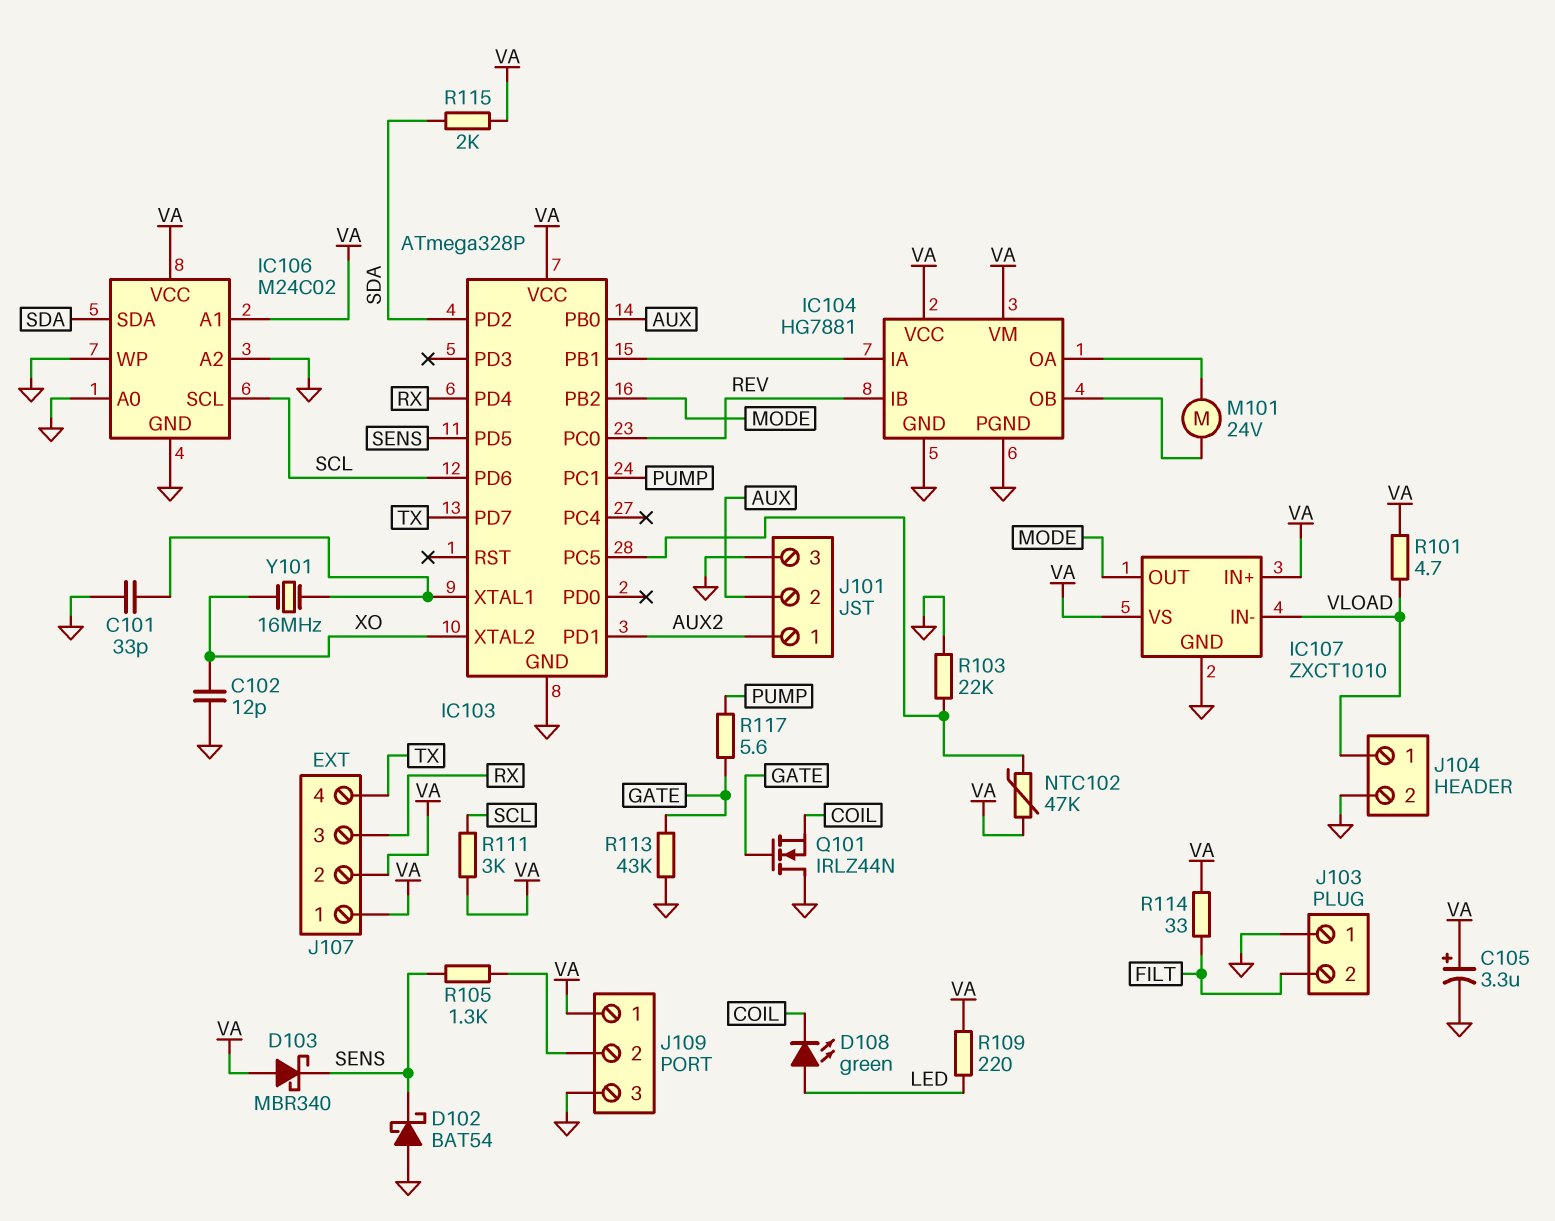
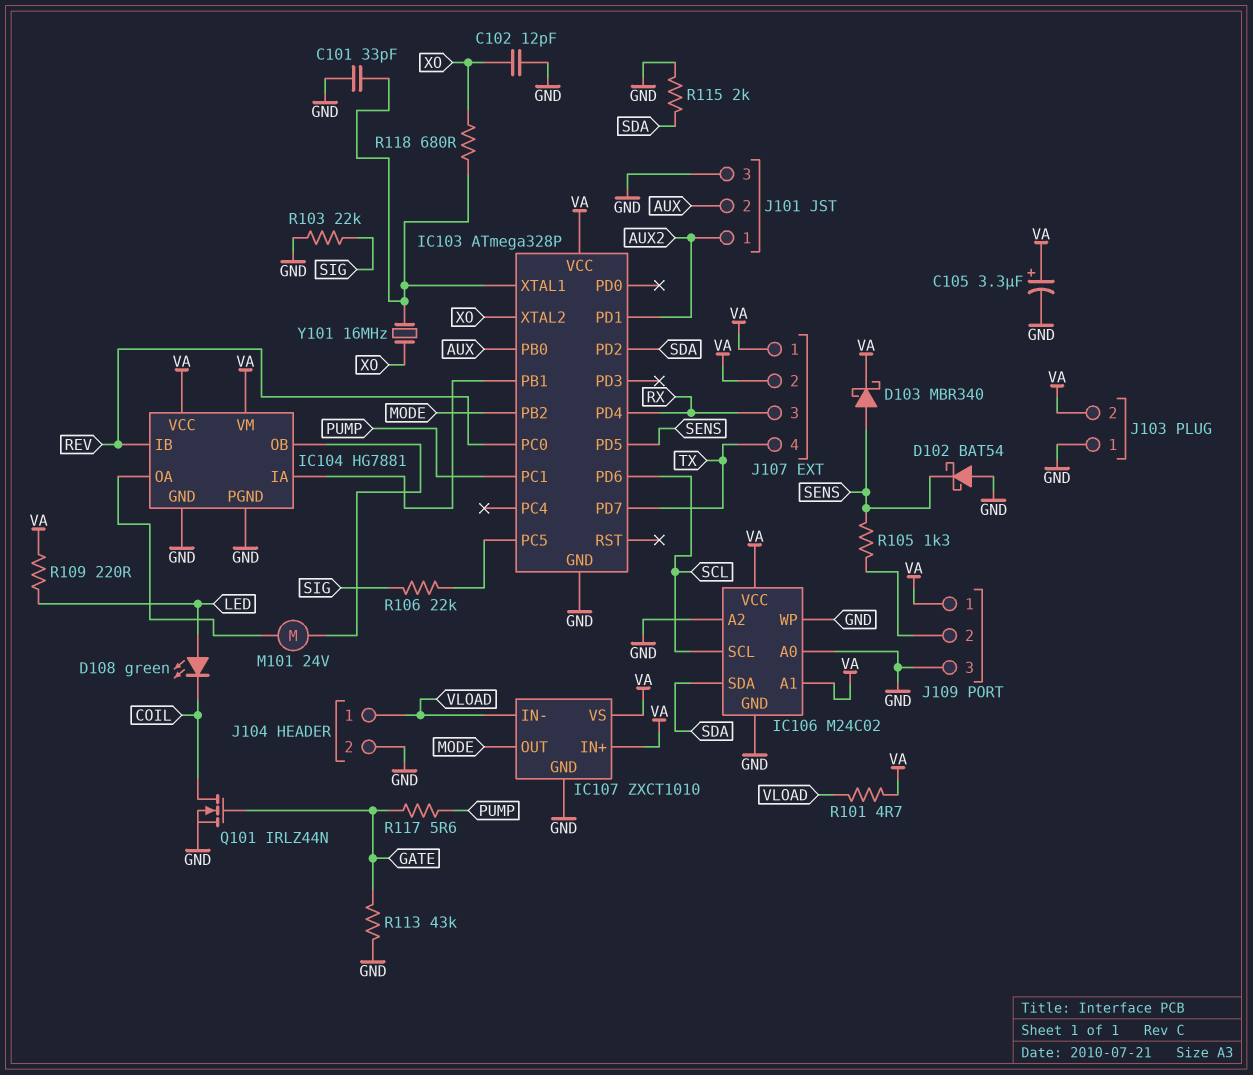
D103: schottky MBR340 (A VA, K SENS) -> schottky MBR340 (A SENS, K VA)
J103 pin 2: FILT -> VA
NTC102: 47k (IC103/PC5, VA) -> none
Q101: NMOS IRLZ44N (G GATE, D GND, S COIL) -> NMOS IRLZ44N (G GATE, D COIL, S GND)
R103: 22k (GND, IC103/PC5) -> 22k (GND, SIG)
R106: none -> 22k (IC103/PC5, SIG)
R111: 3k (SCL, VA) -> none
R114: 33 (FILT, VA) -> none
R115: 2k (SDA, VA) -> 2k (GND, SDA)
R118: none -> 680 (IC103/XTAL1, XO)

